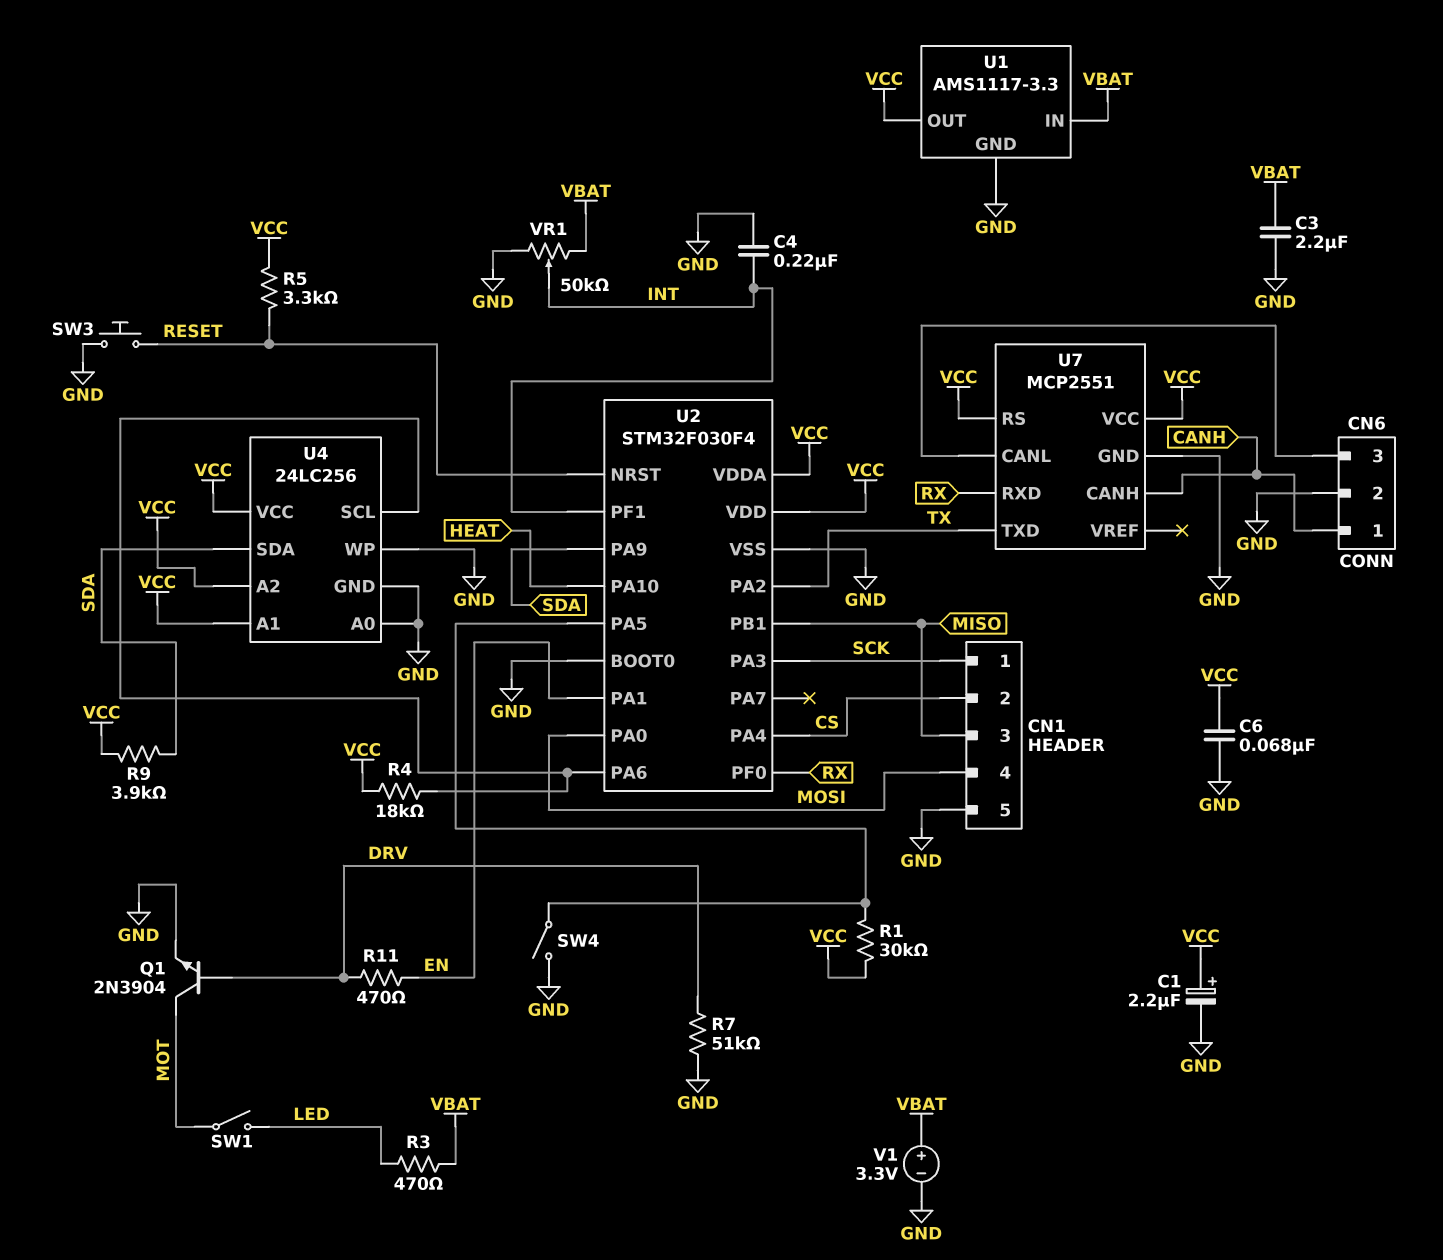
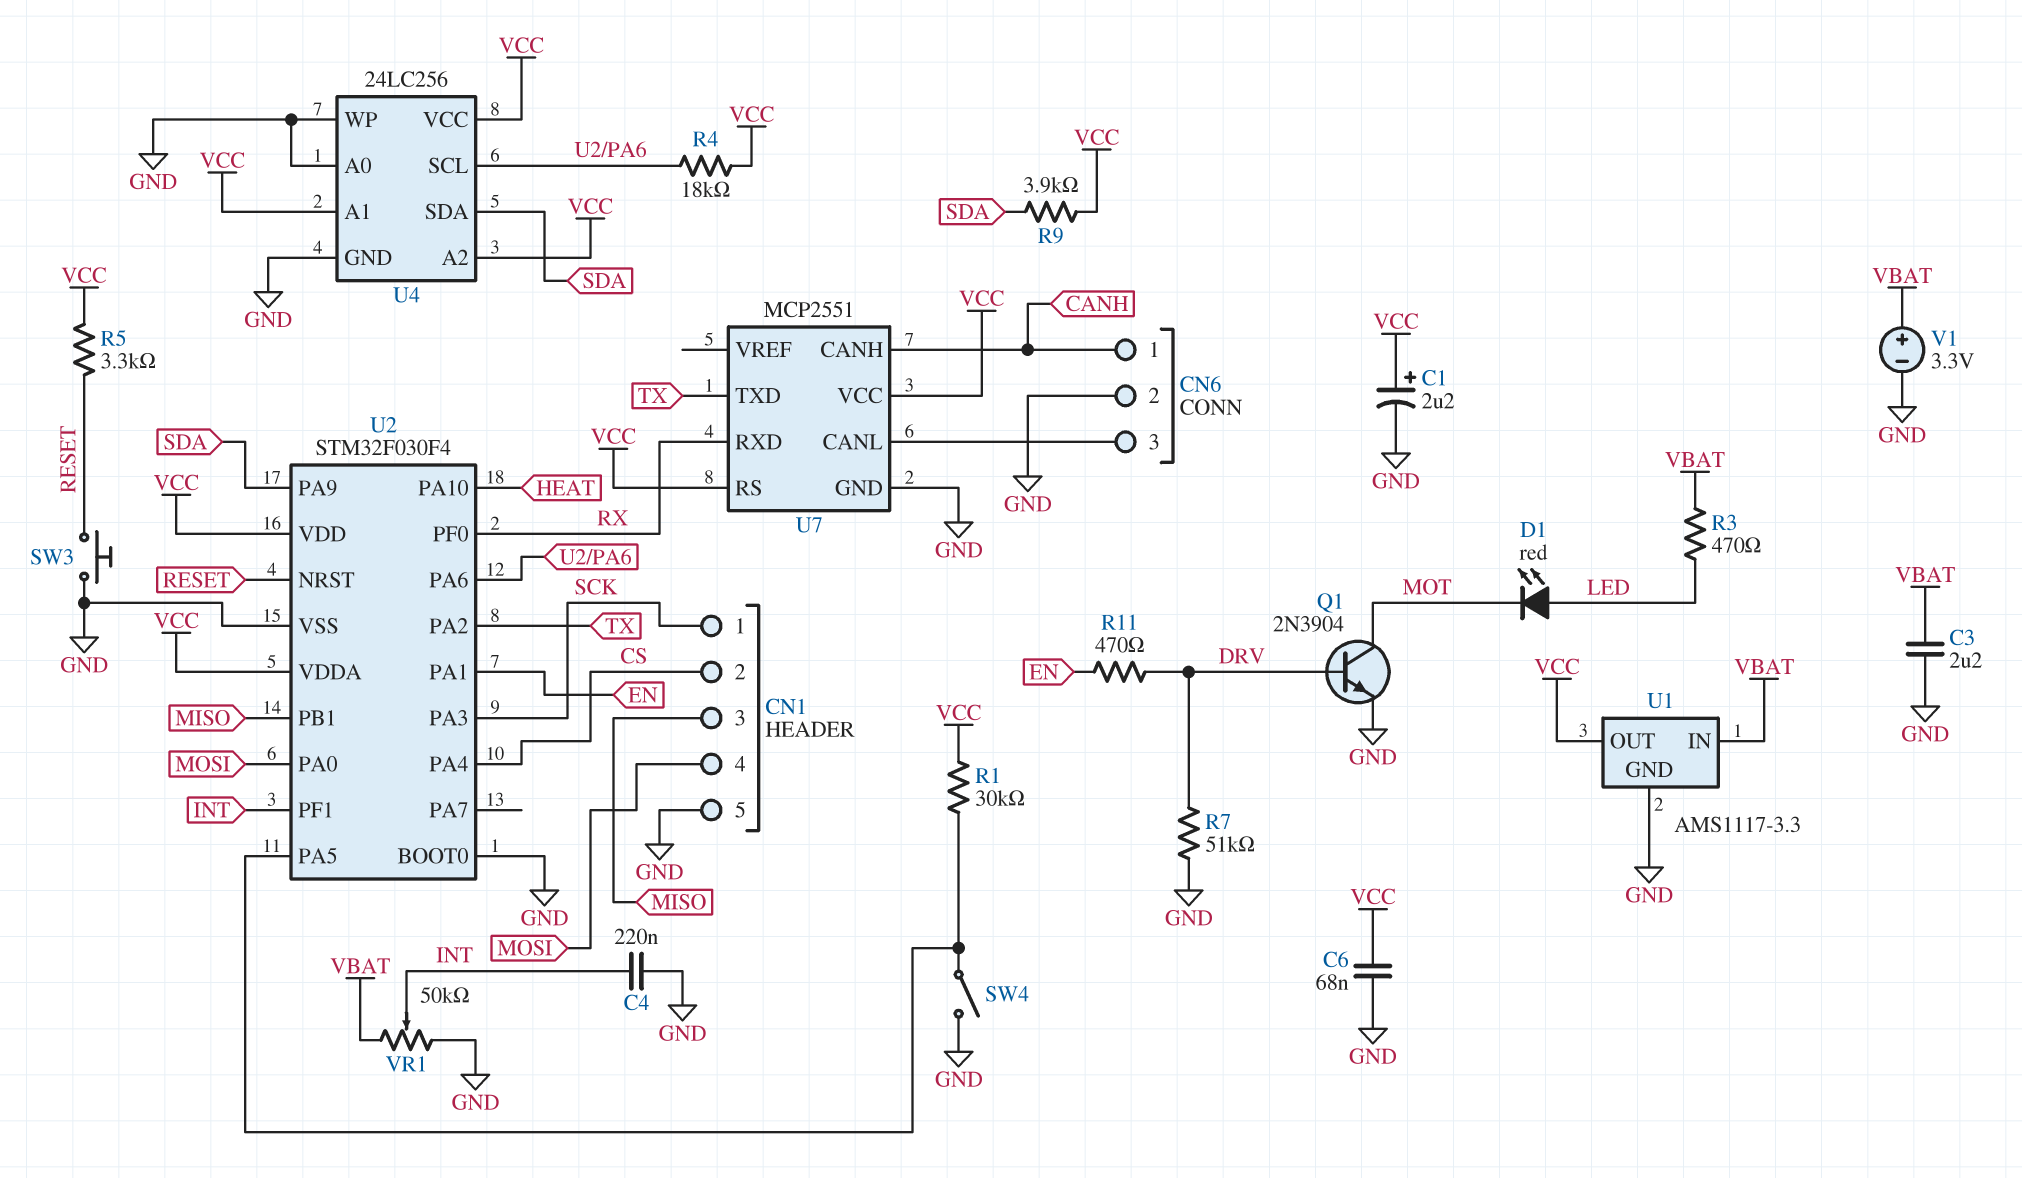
D1: none -> LED red (A LED, K MOT)
SW1: switch (LED, MOT) -> none

